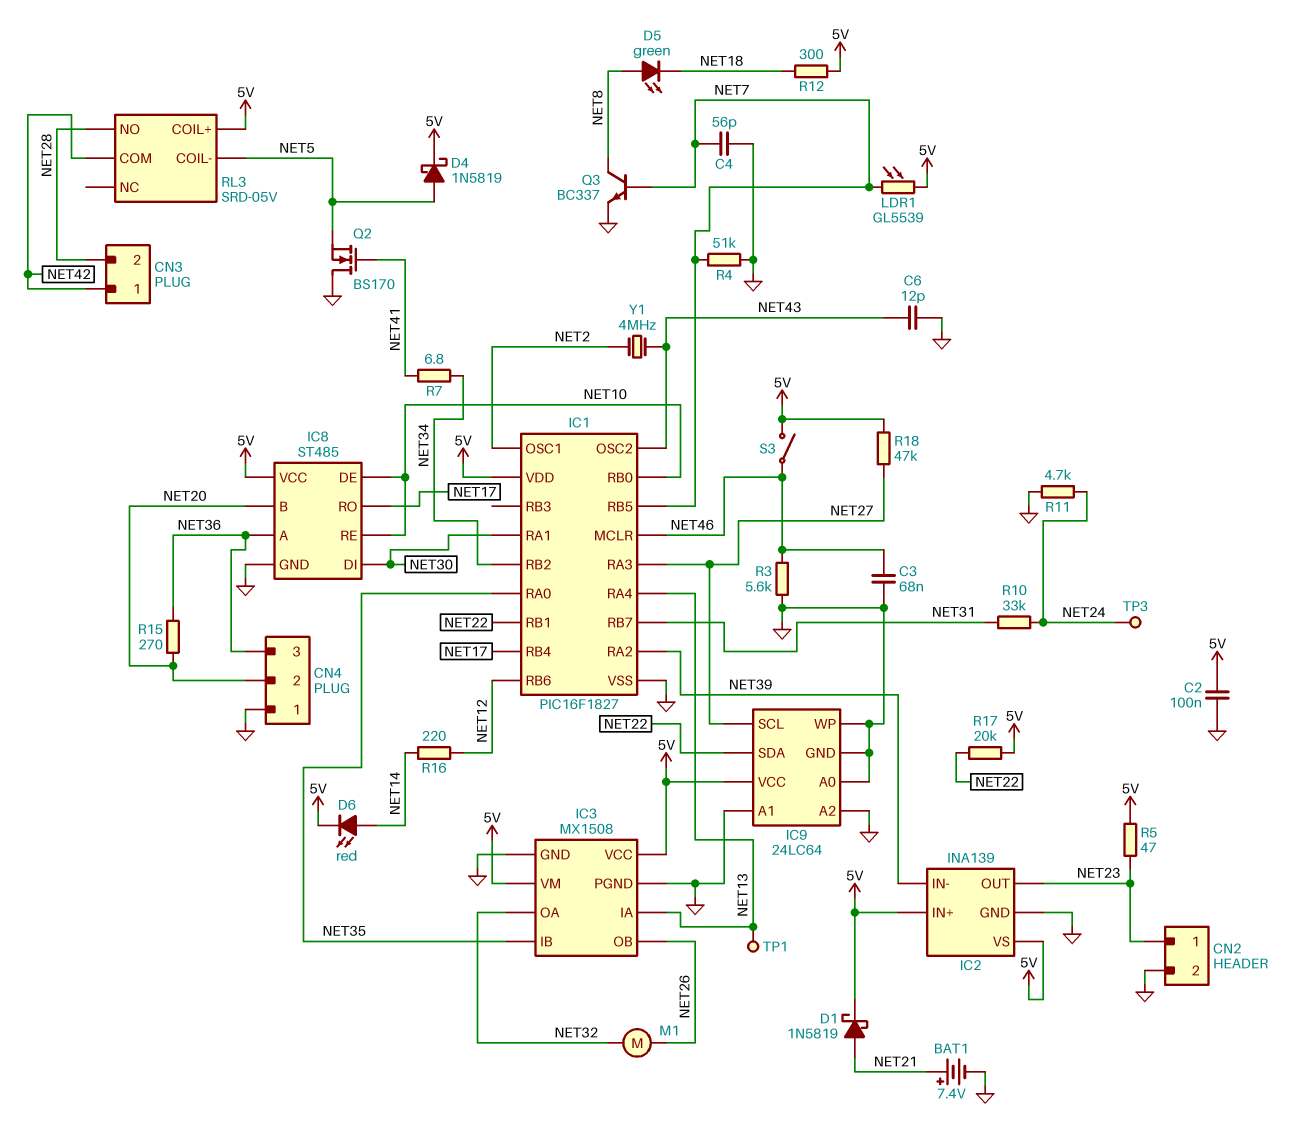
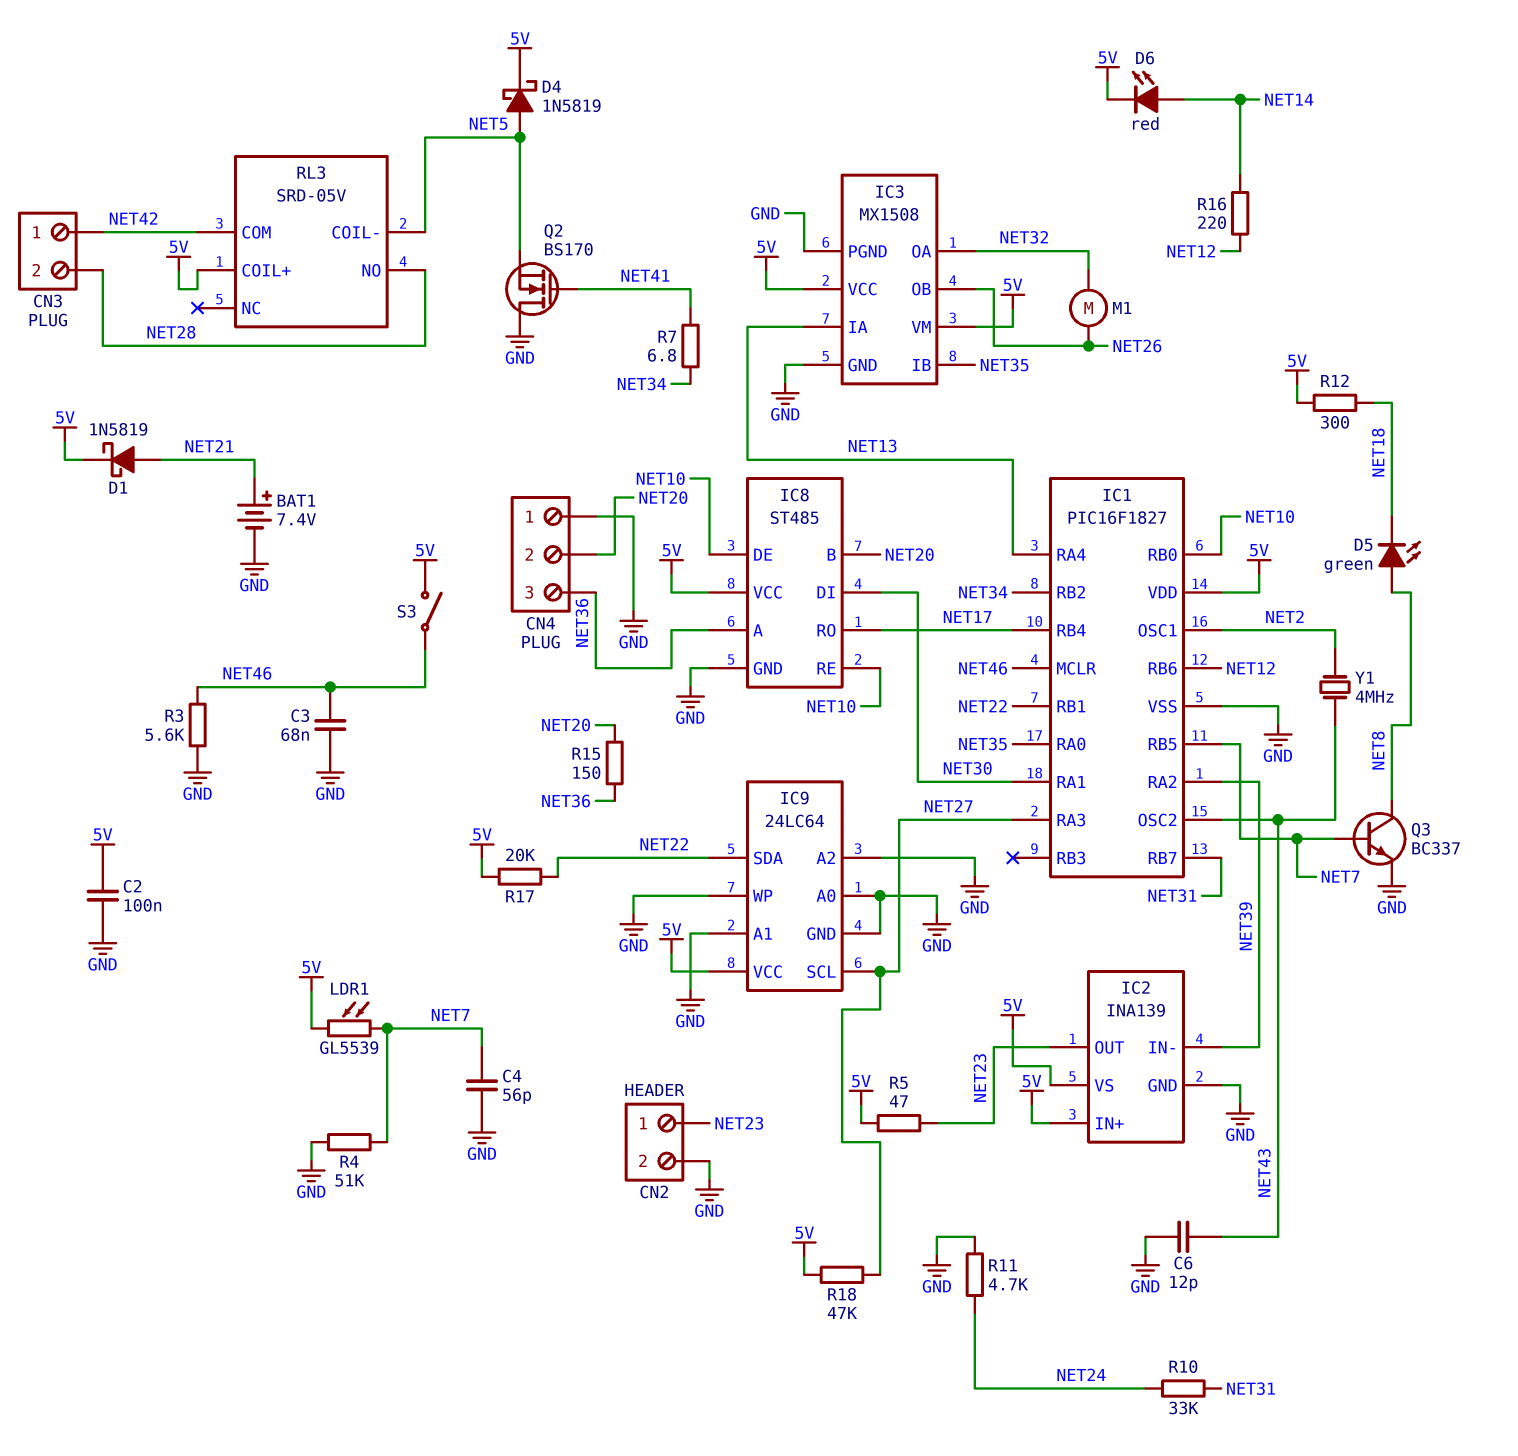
R15: 270 (NET20, NET36) -> 150 (NET20, NET36)
TP1: test point (NET13) -> none
TP3: test point (NET24) -> none

